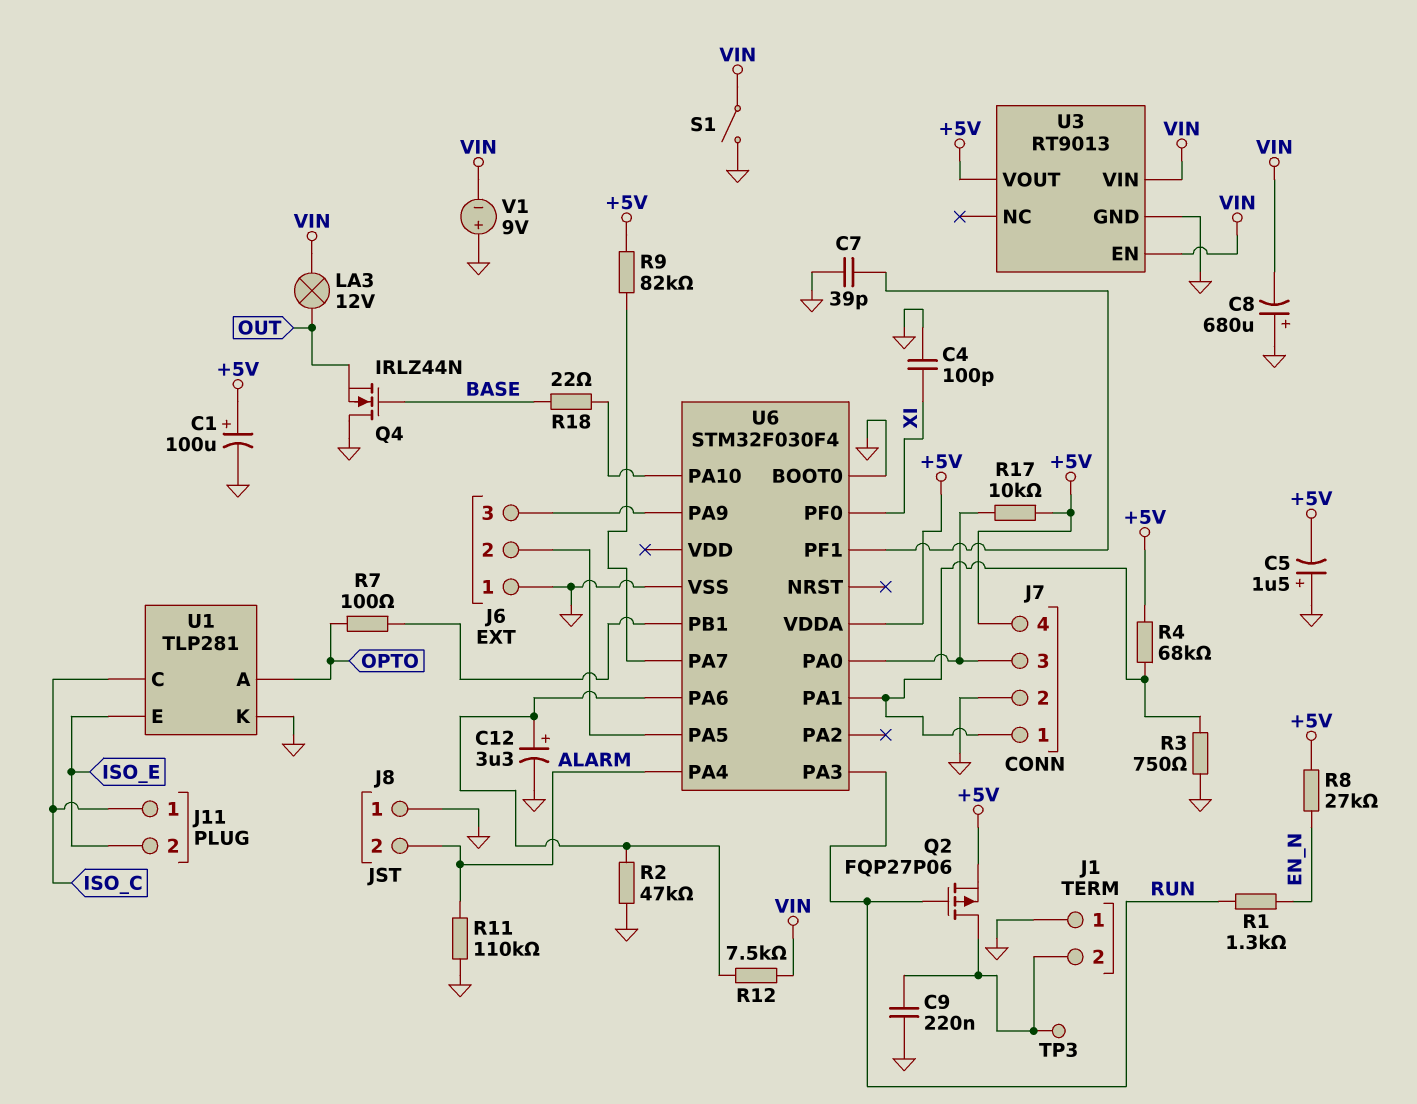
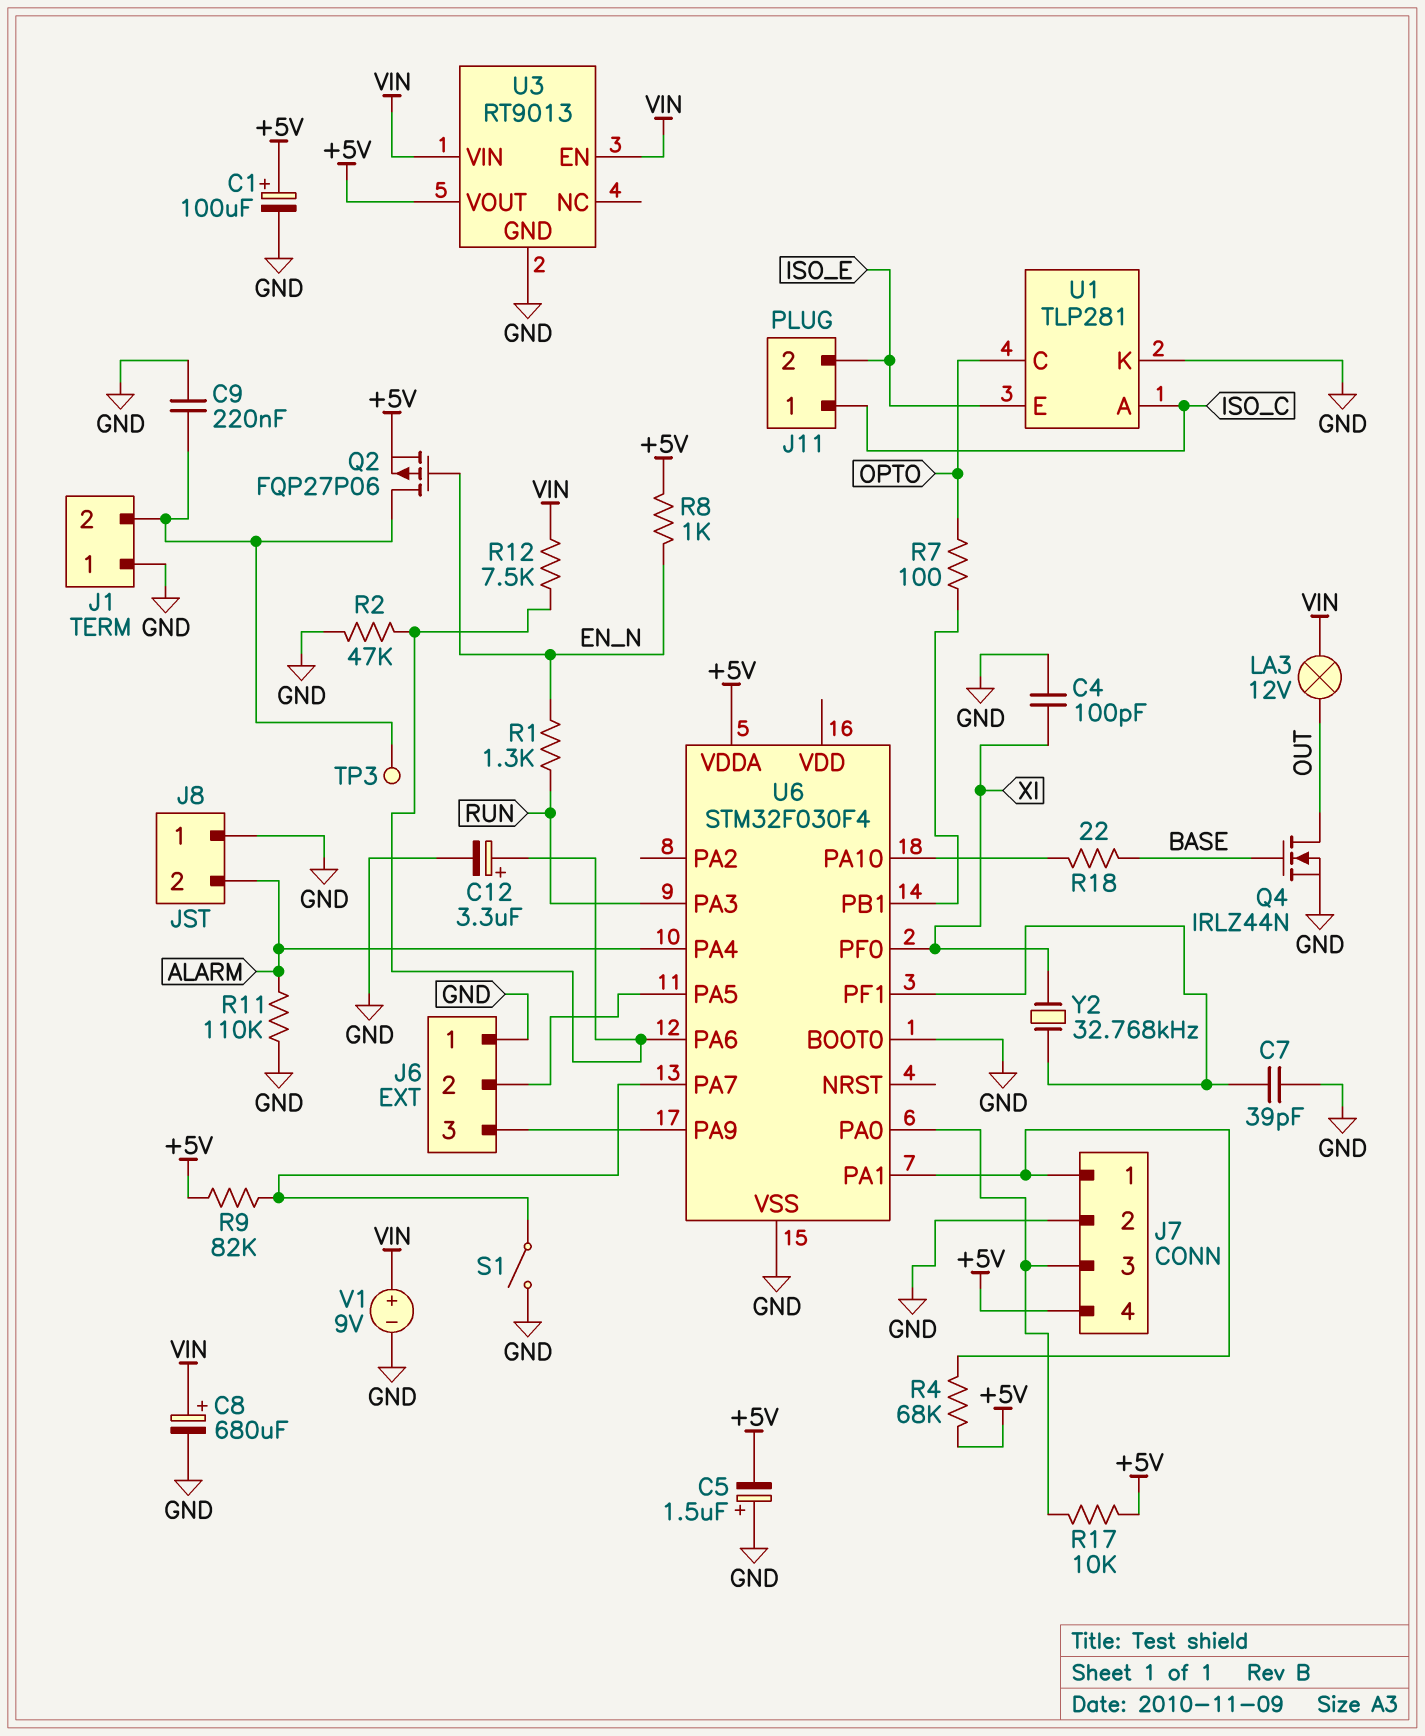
C8: 680uF (plus GND, minus VIN) -> 680uF (plus VIN, minus GND)
Q2: PMOS FQP27P06 (G RUN, D J1/2, S +5V) -> PMOS FQP27P06 (G EN_N, D J1/2, S +5V)
Q4: NMOS IRLZ44N (G BASE, D GND, S OUT) -> NMOS IRLZ44N (G BASE, D OUT, S GND)
R3: 750 (GND, J7/1) -> none
R8: 27k (+5V, EN_N) -> 1k (+5V, EN_N)
S1: switch (GND, VIN) -> switch (GND, U6/PA7)
U1 pin A: OPTO -> ISO_C
U1 pin C: ISO_C -> OPTO
V1: 9V (plus GND, minus VIN) -> 9V (plus VIN, minus GND)
Y2: none -> 32.768kHz (U6/PF1, XI)

